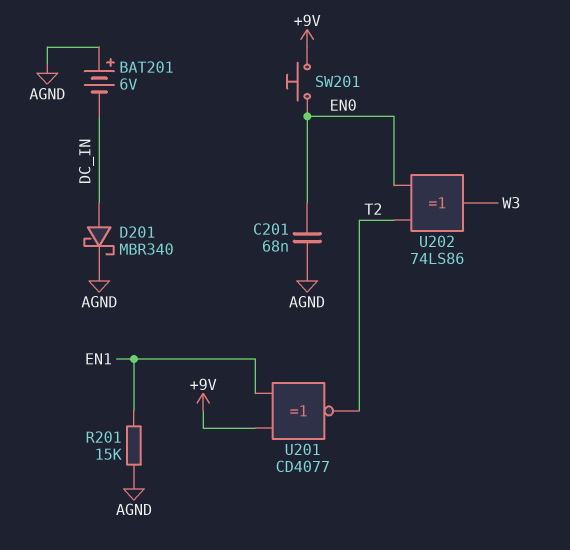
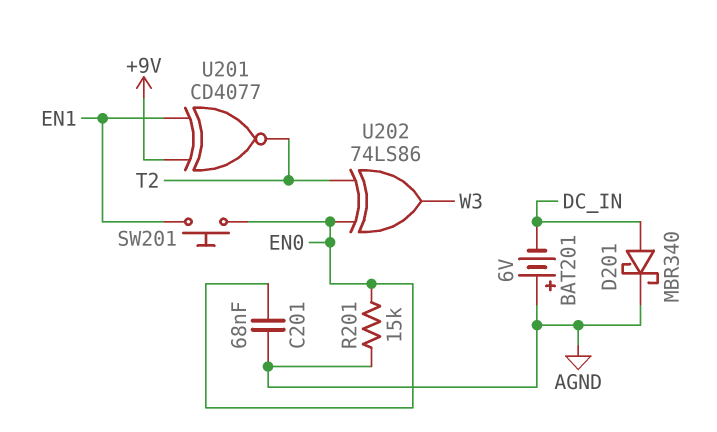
R201: 15k (AGND, EN1) -> 15k (AGND, EN0)
SW201: button (+9V, EN0) -> button (EN0, EN1)

